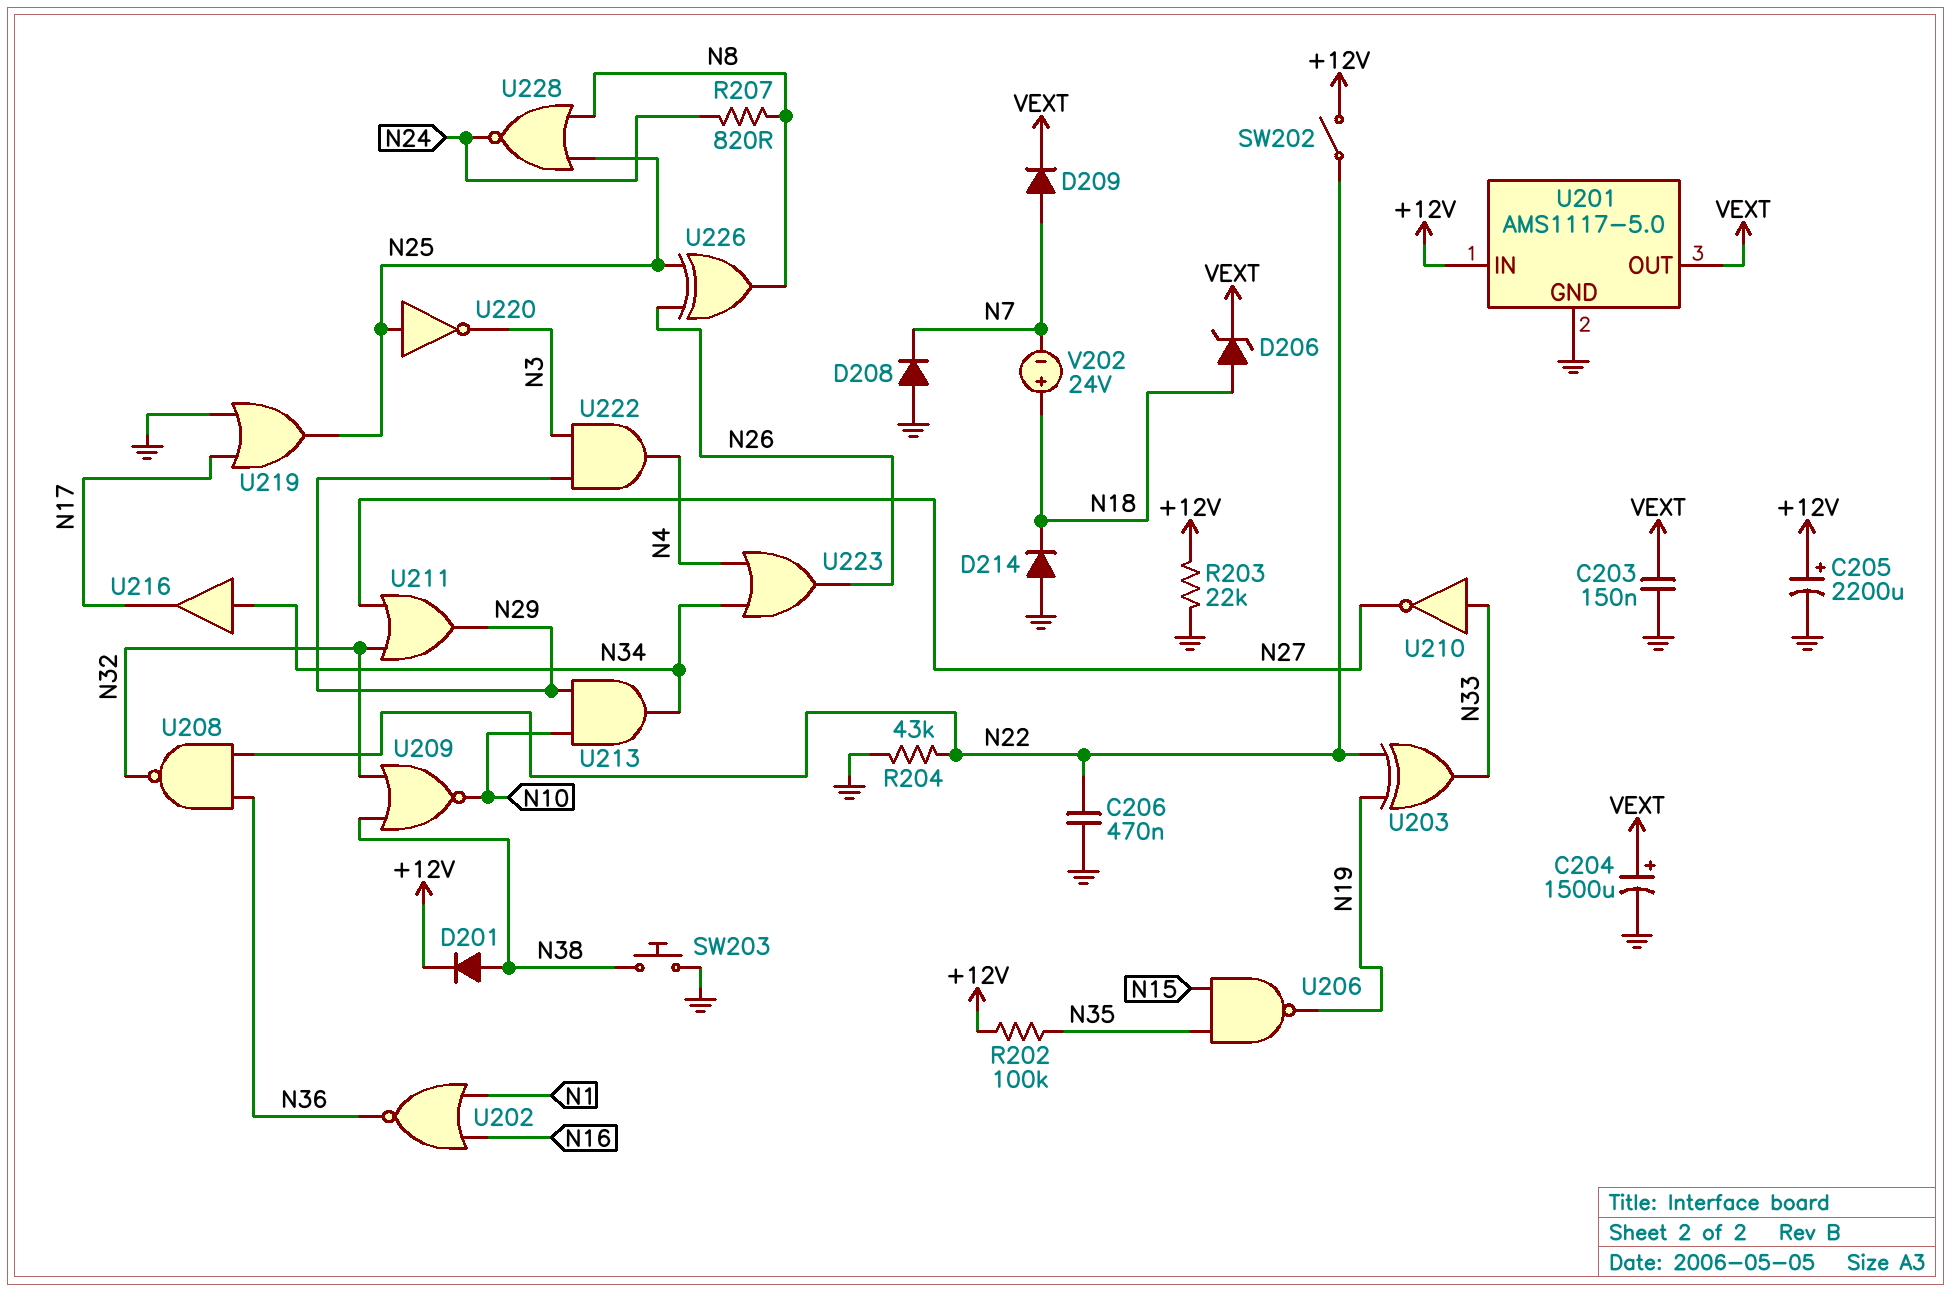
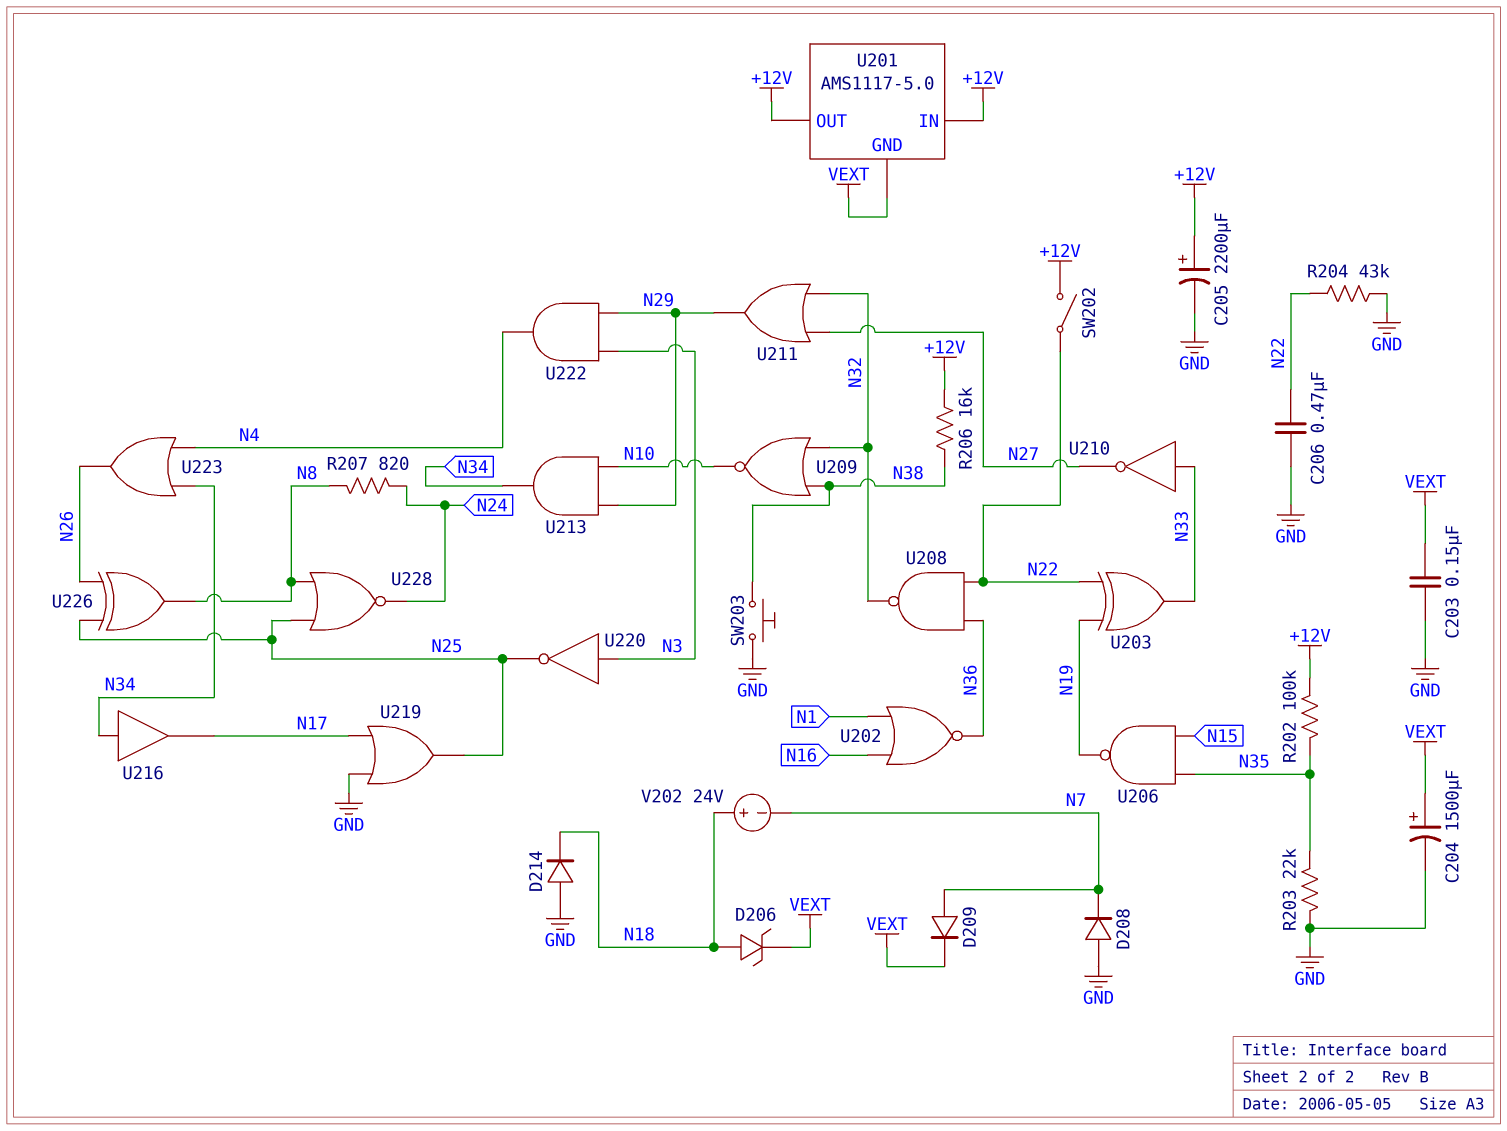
D201: diode (A N38, K +12V) -> none
R203: 22k (+12V, GND) -> 22k (GND, N35)
R206: none -> 16k (+12V, N38)
U201 pin GND: GND -> VEXT
U201 pin OUT: VEXT -> +12V
U220: NOT (in N25, out N3) -> NOT (in N3, out N25)

